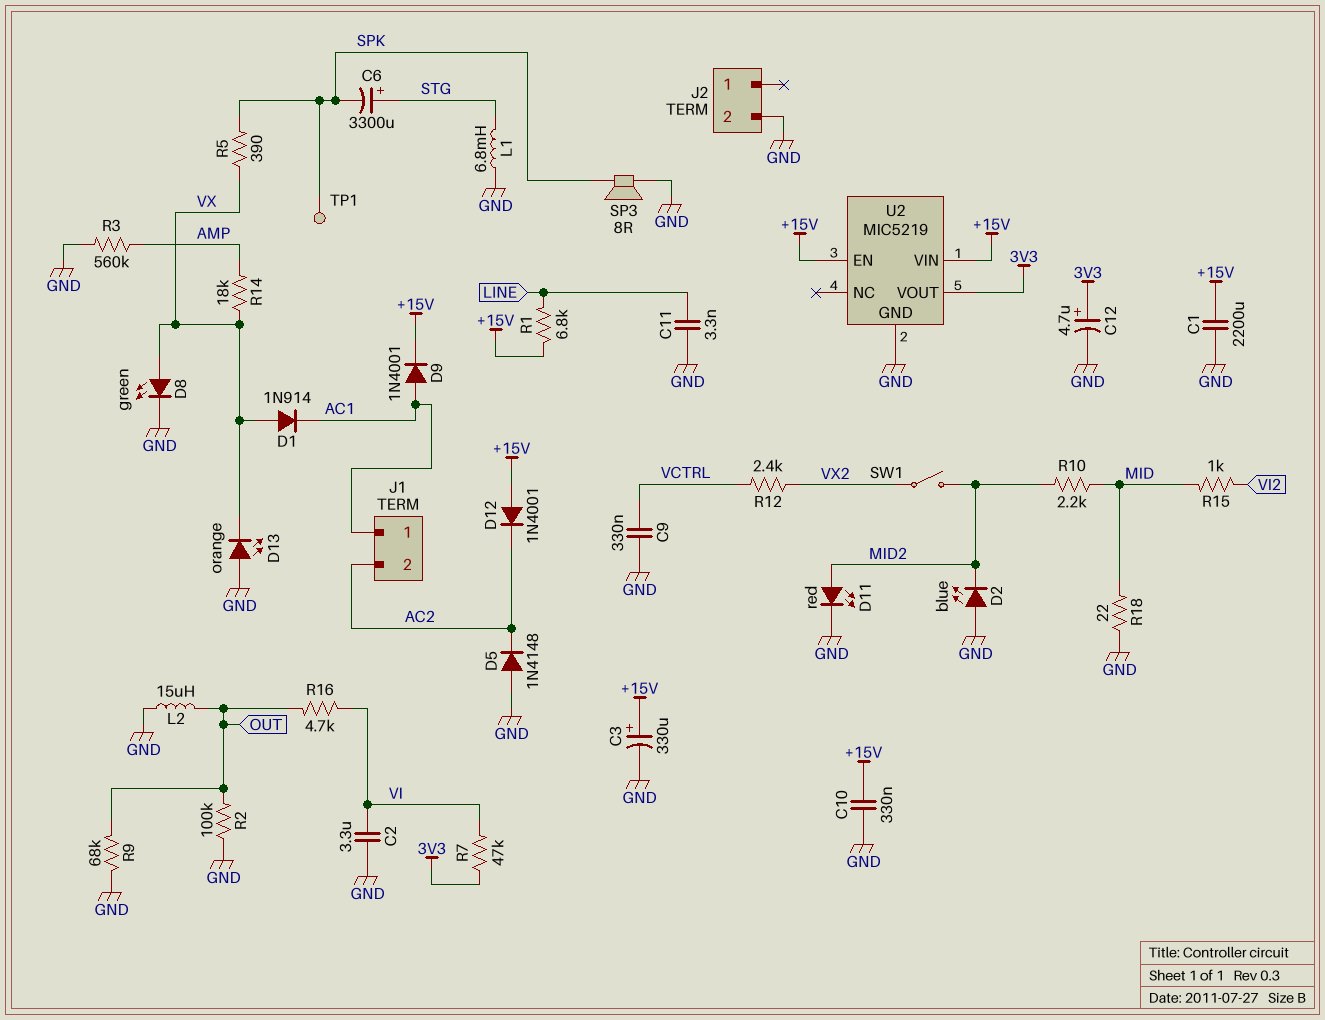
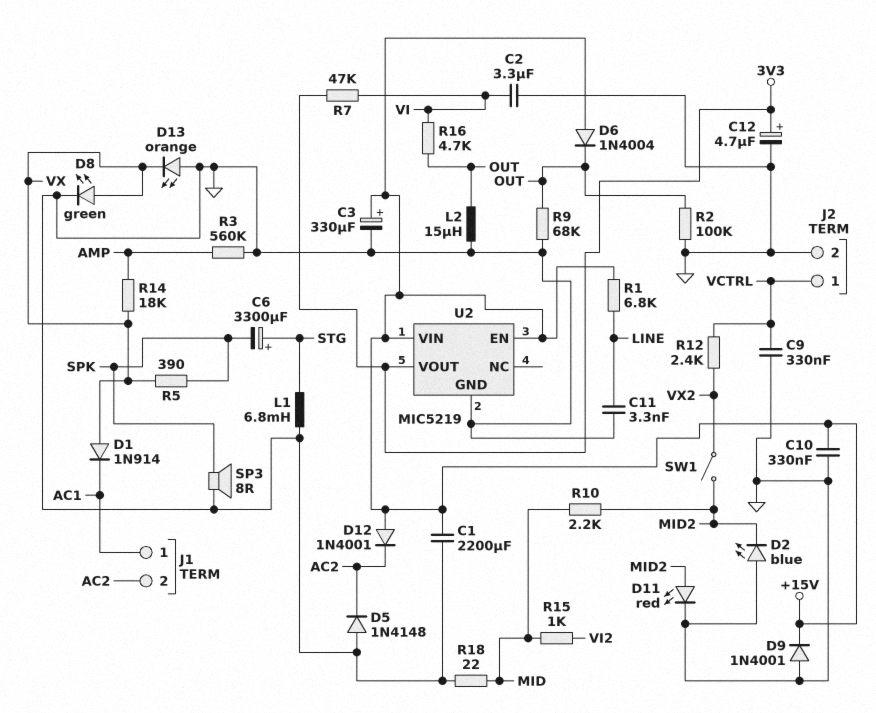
D6: none -> diode 1N4004 (A +15V, K OUT)
D9: diode 1N4001 (A AC1, K +15V) -> diode 1N4001 (A GND, K +15V)
J2 pin 1: none -> VCTRL
TP1: test point (SPK) -> none

